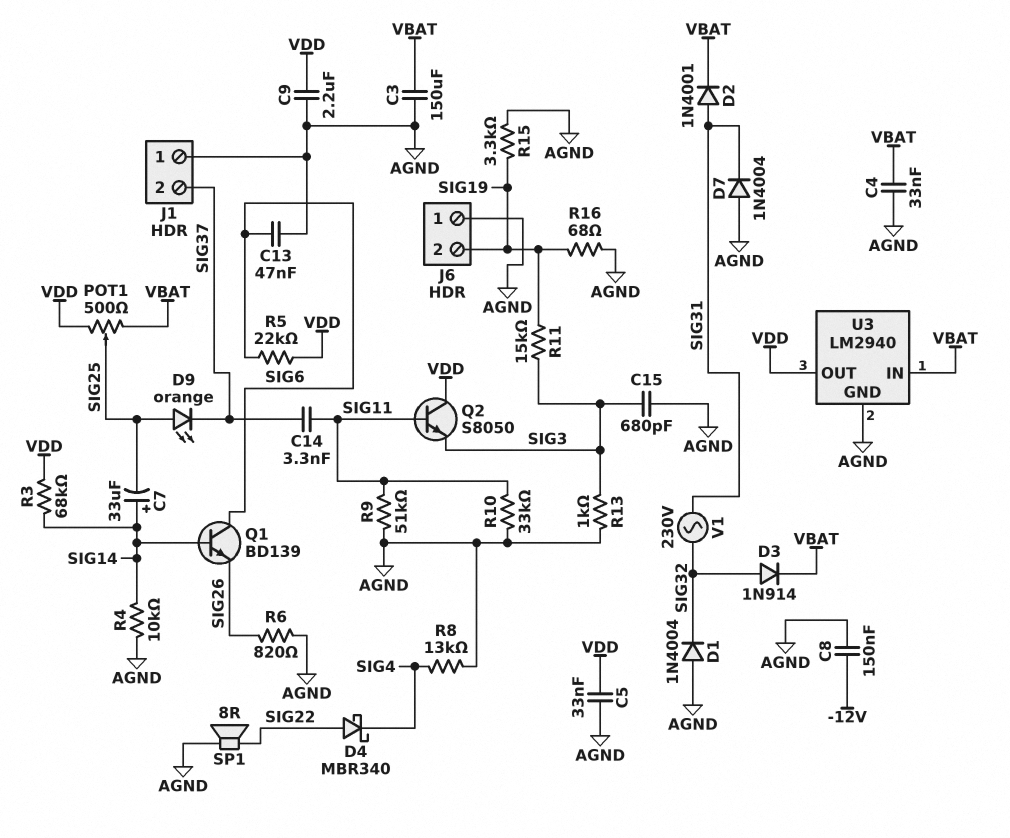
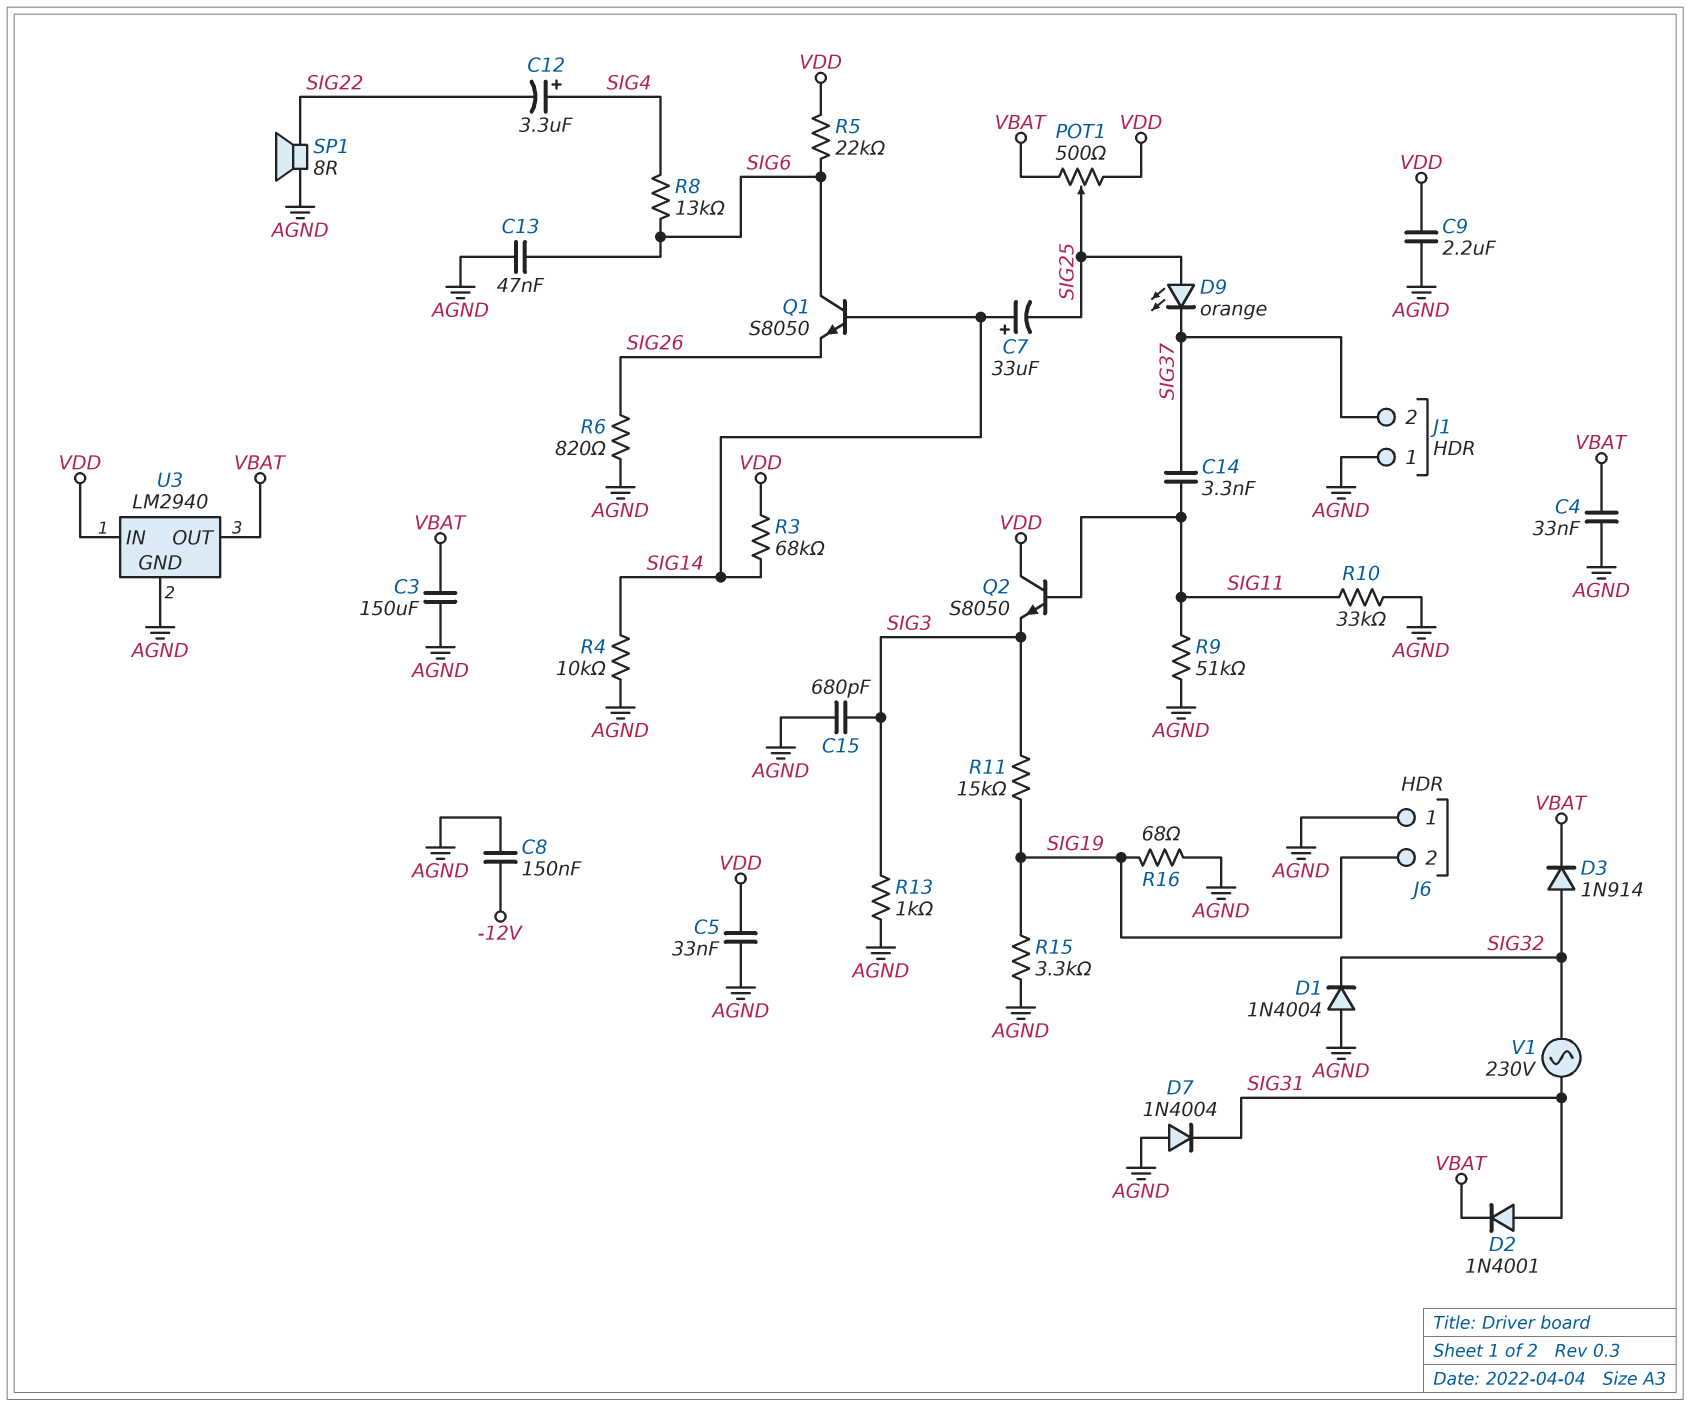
C12: none -> 3.3uF (plus SIG4, minus SIG22)
D4: schottky MBR340 (A SIG22, K SIG4) -> none
Q1: NPN BD139 (B SIG14, C SIG6, E SIG26) -> NPN S8050 (B SIG14, C SIG6, E SIG26)
R8: 13k (AGND, SIG4) -> 13k (SIG4, SIG6)
U3 pin IN: VBAT -> VDD
U3 pin OUT: VDD -> VBAT

